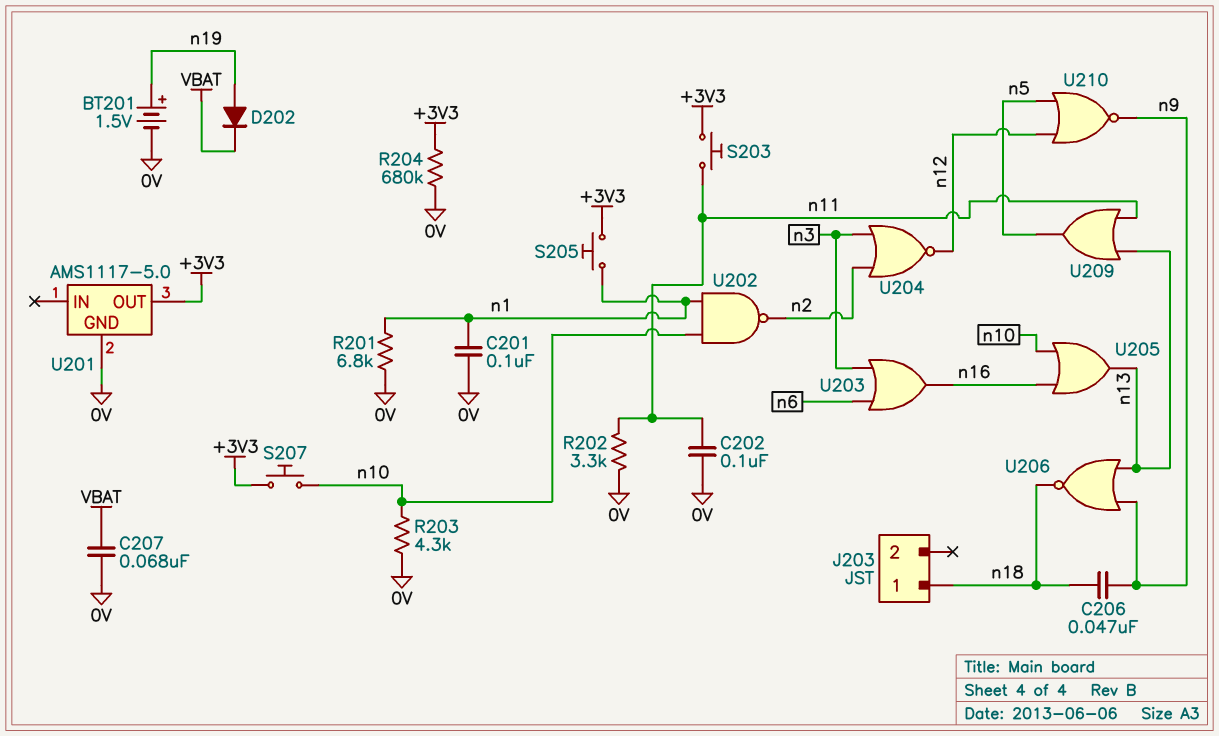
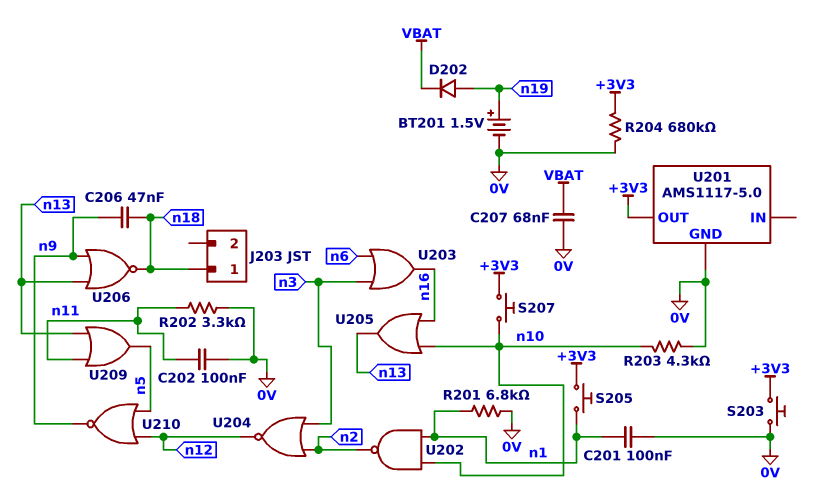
S203: button (+3V3, n11) -> button (+3V3, 0V)

